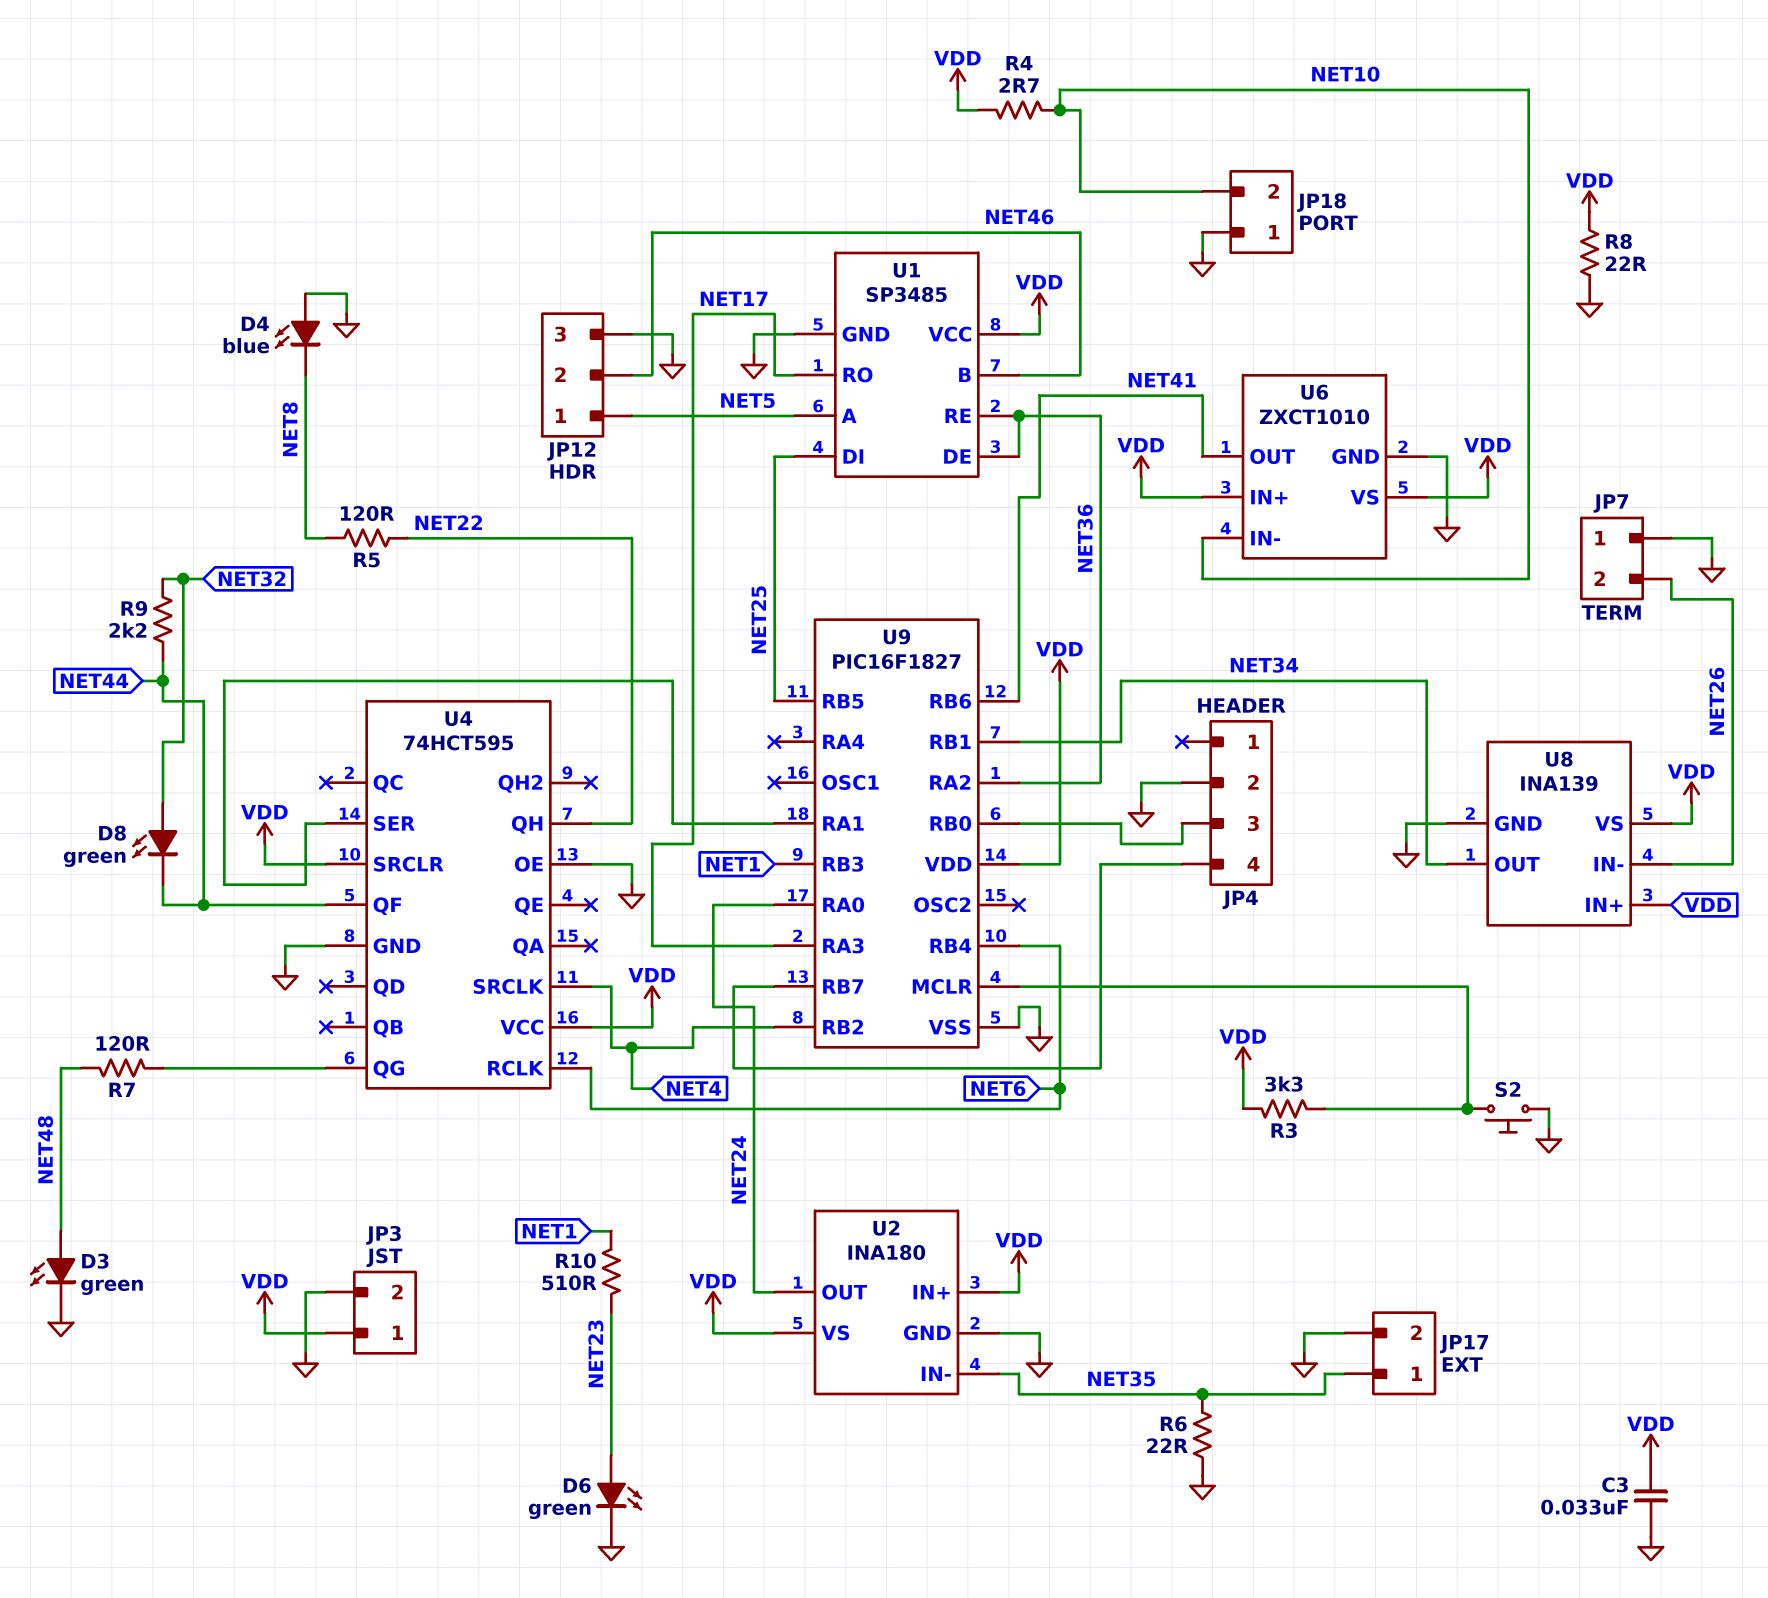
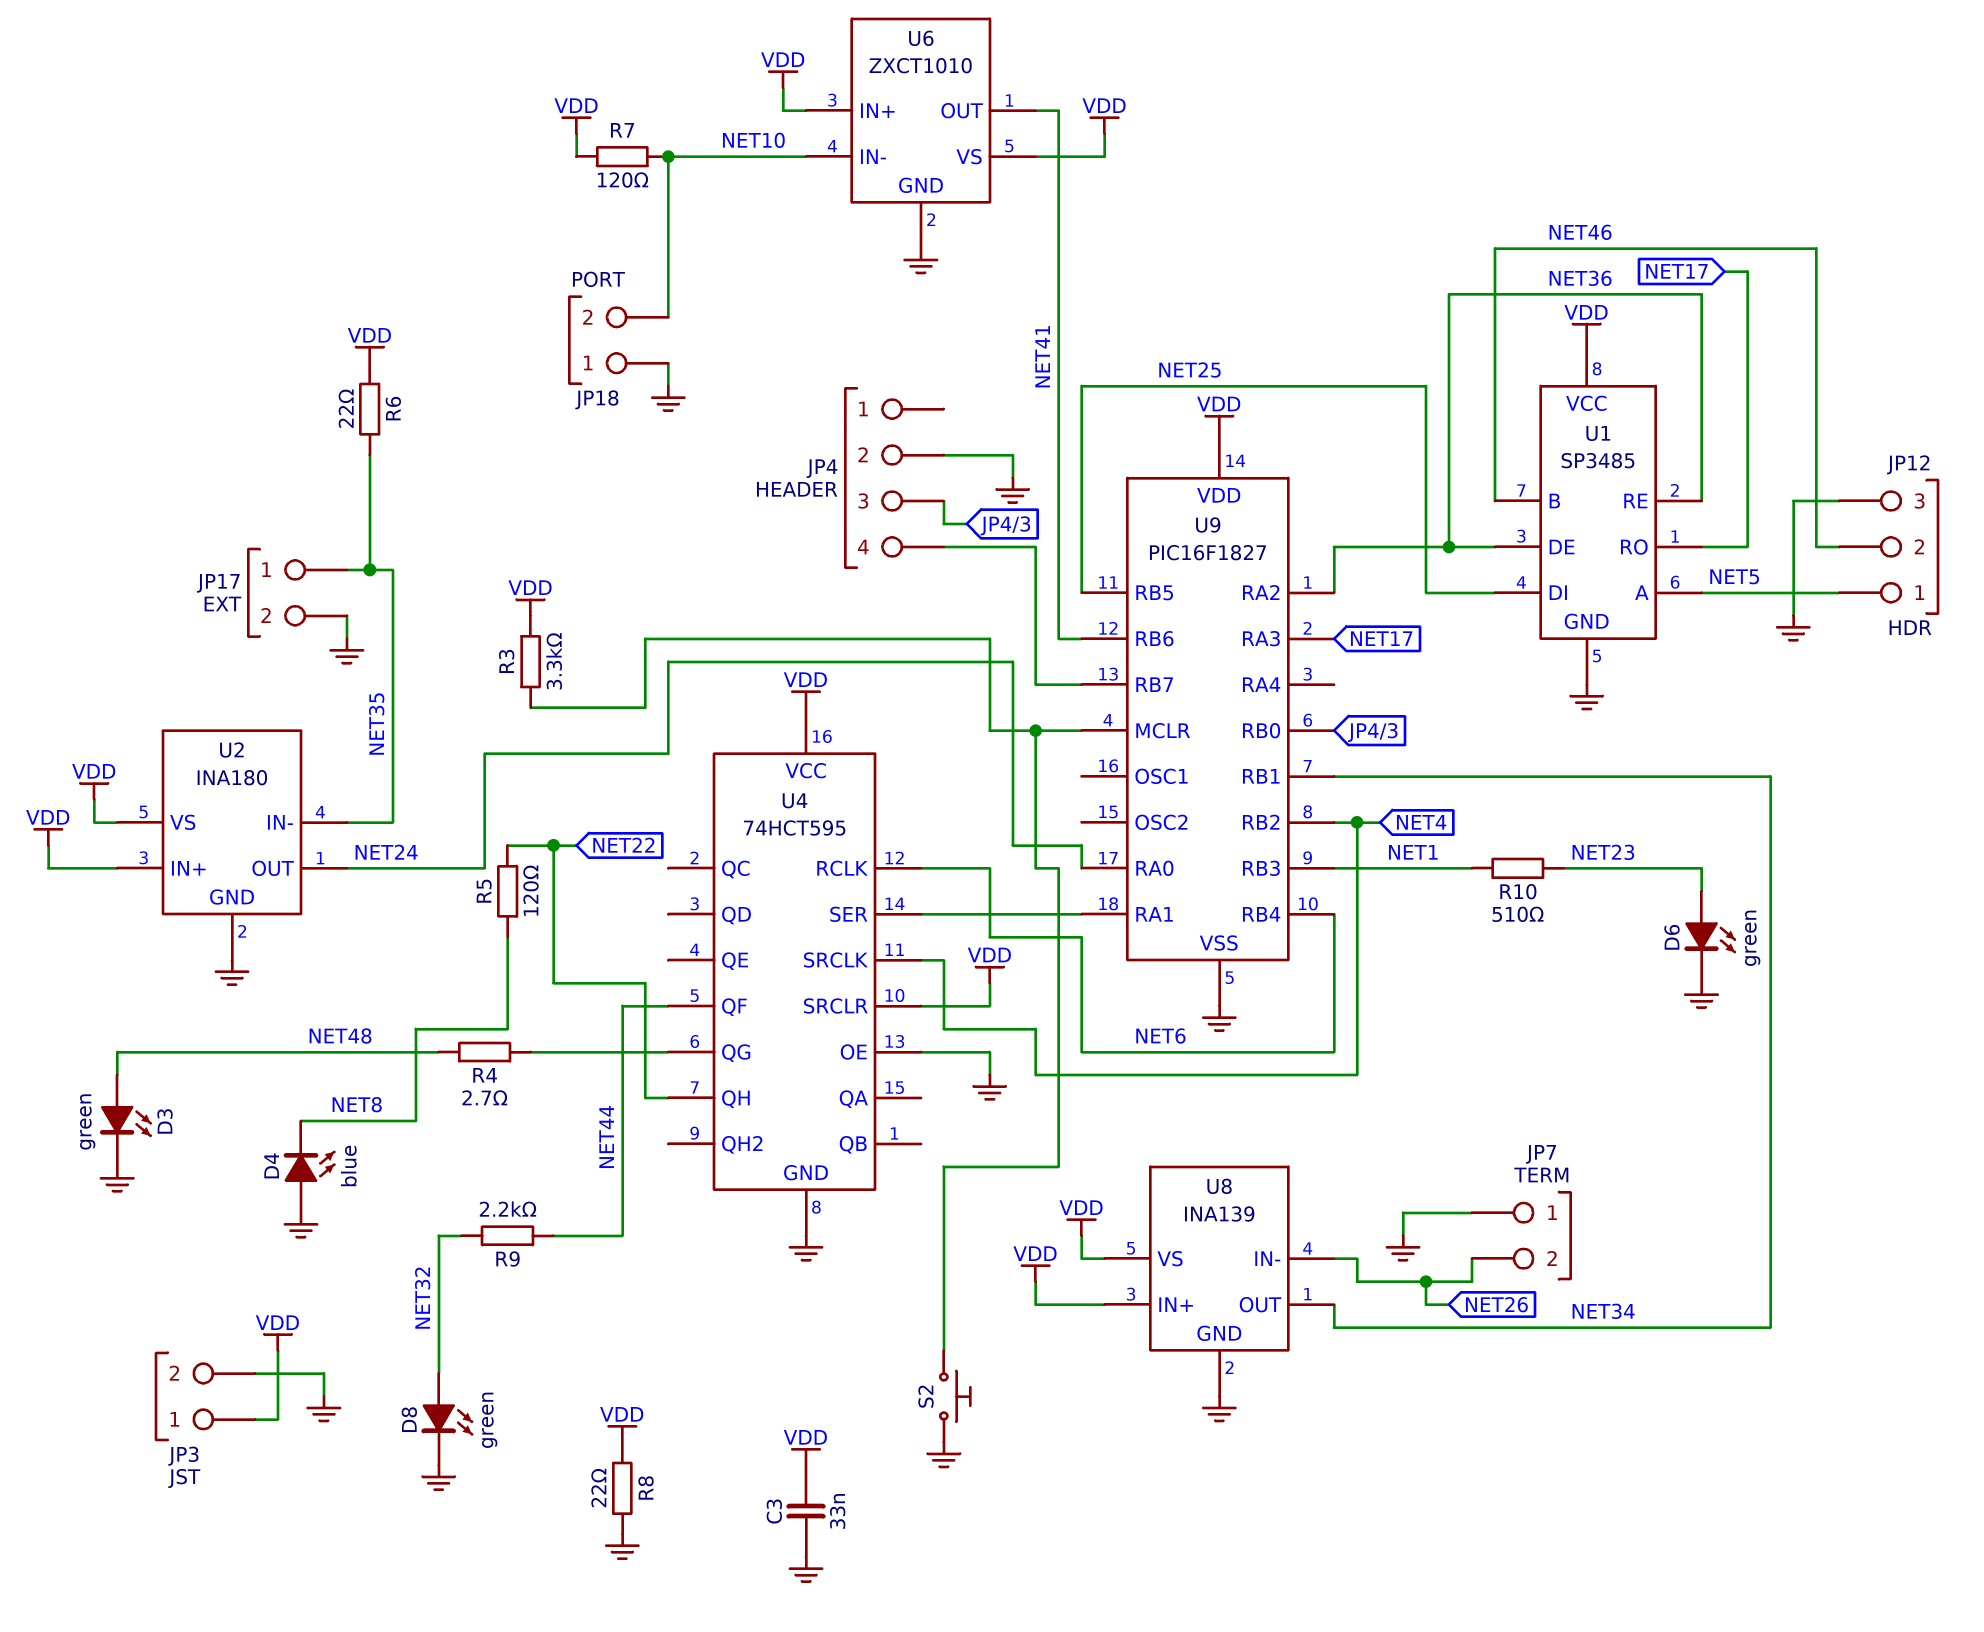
D8: LED green (A NET32, K NET44) -> LED green (A NET32, K GND)
R4: 2.7 (NET10, VDD) -> 2.7 (NET48, U4/QG)
R6: 22 (GND, NET35) -> 22 (NET35, VDD)
R7: 120 (NET48, U4/QG) -> 120 (NET10, VDD)

